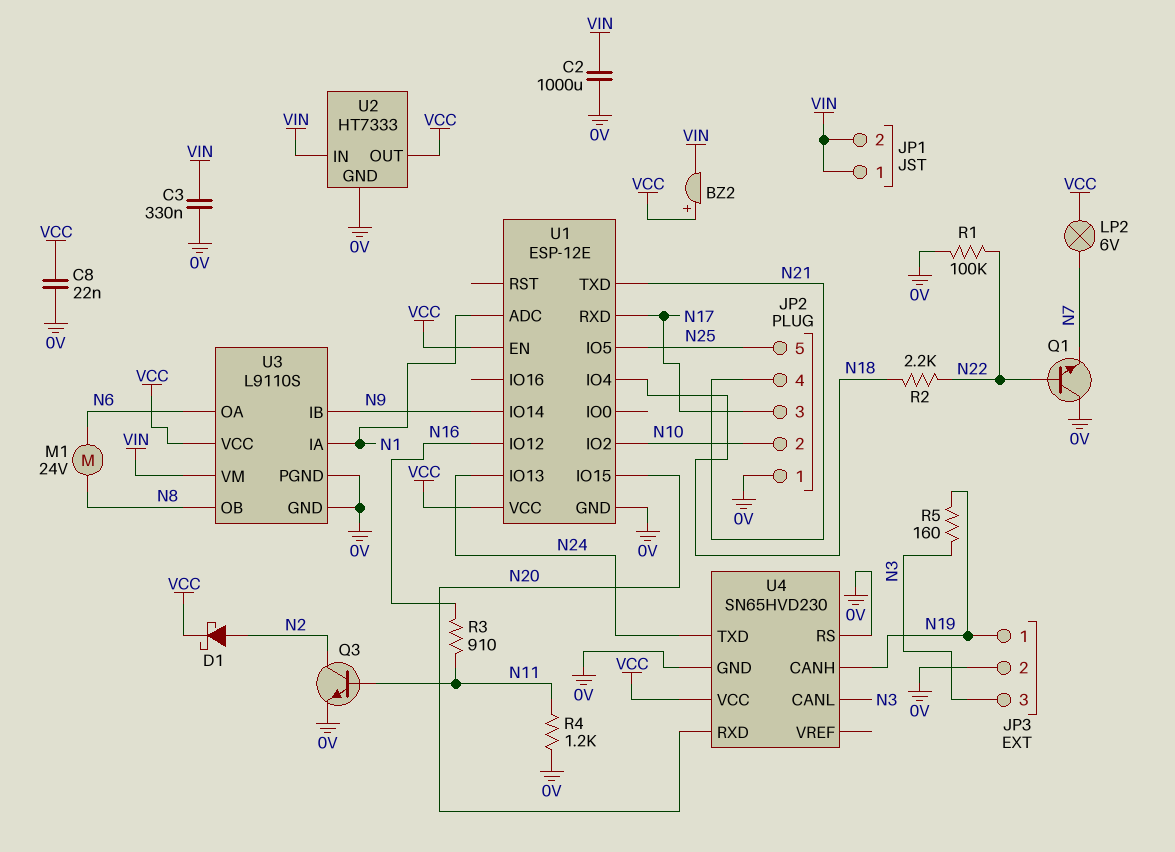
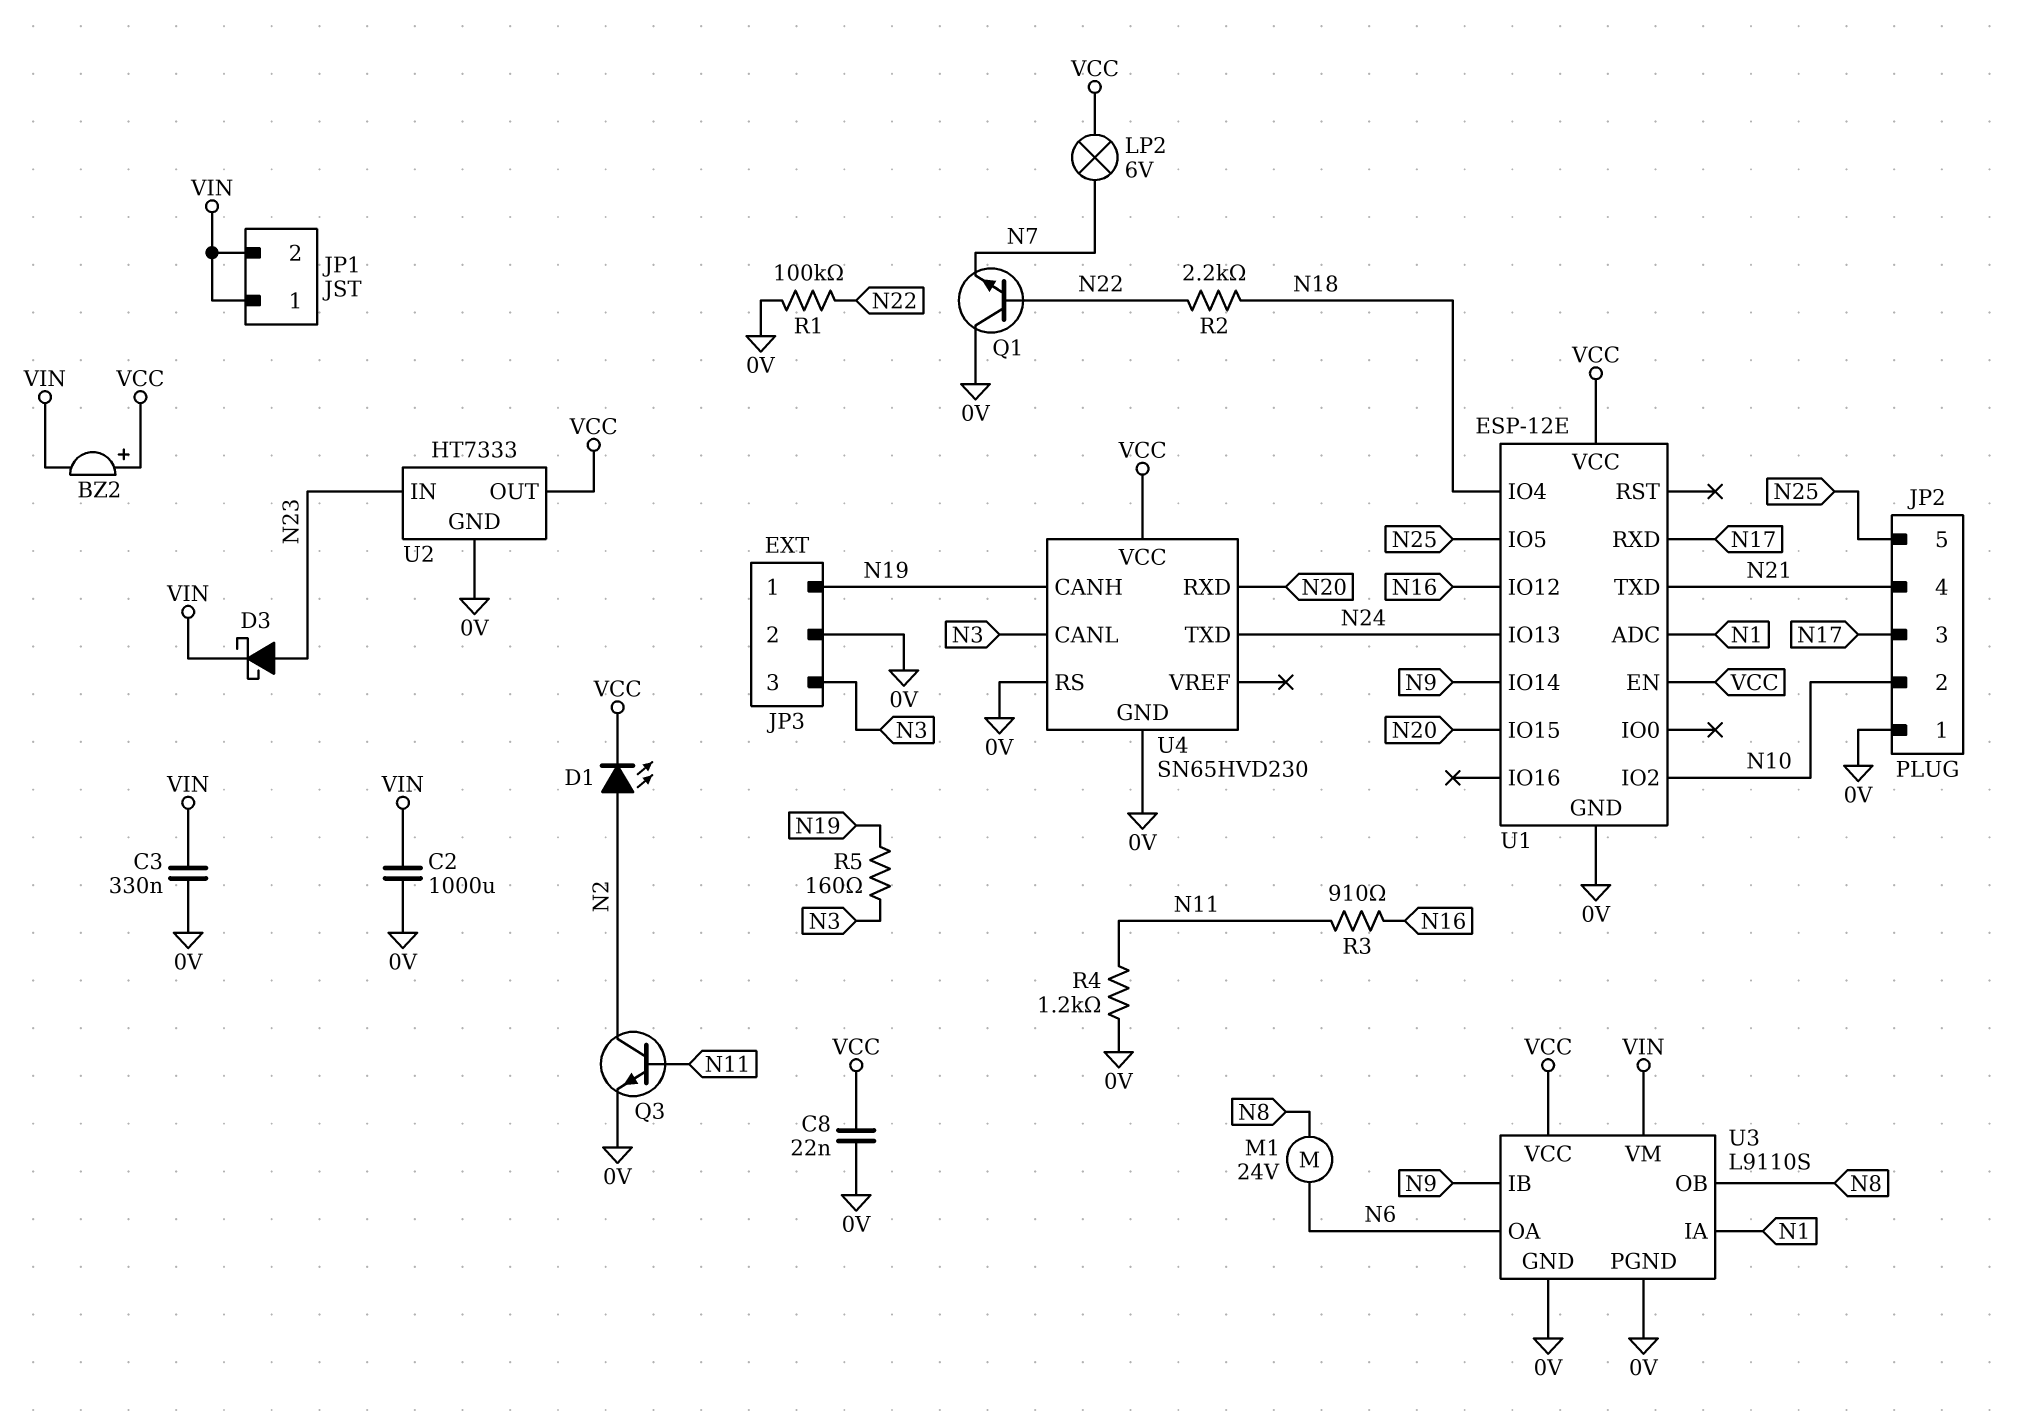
D1: schottky (A N2, K VCC) -> LED (A N2, K VCC)
D3: none -> schottky (A N23, K VIN)
U2 pin IN: VIN -> N23

